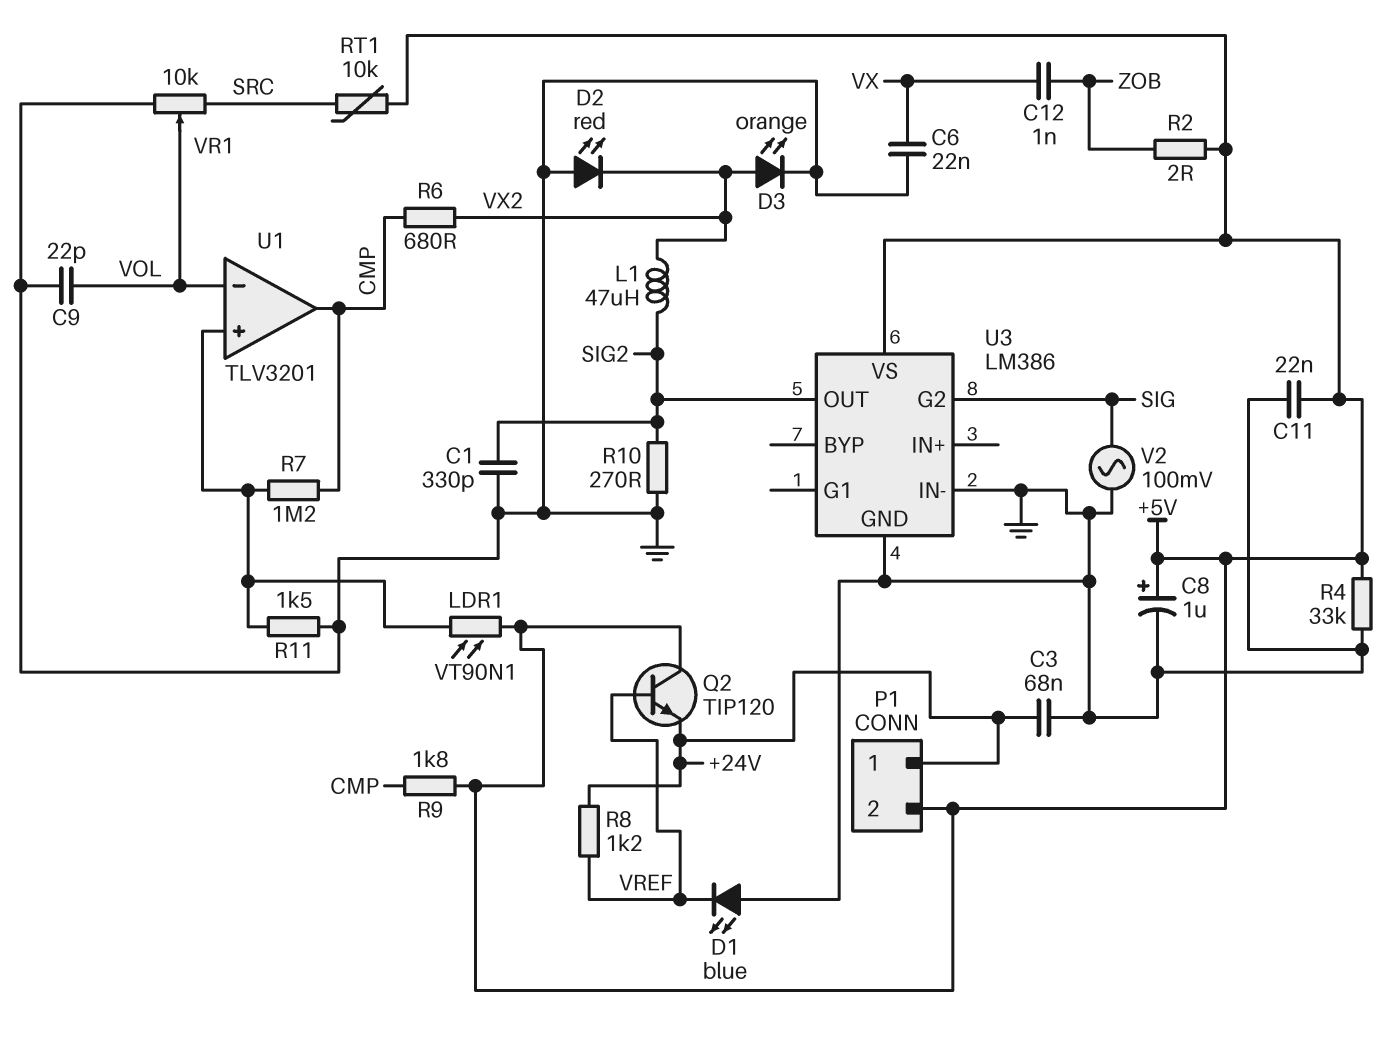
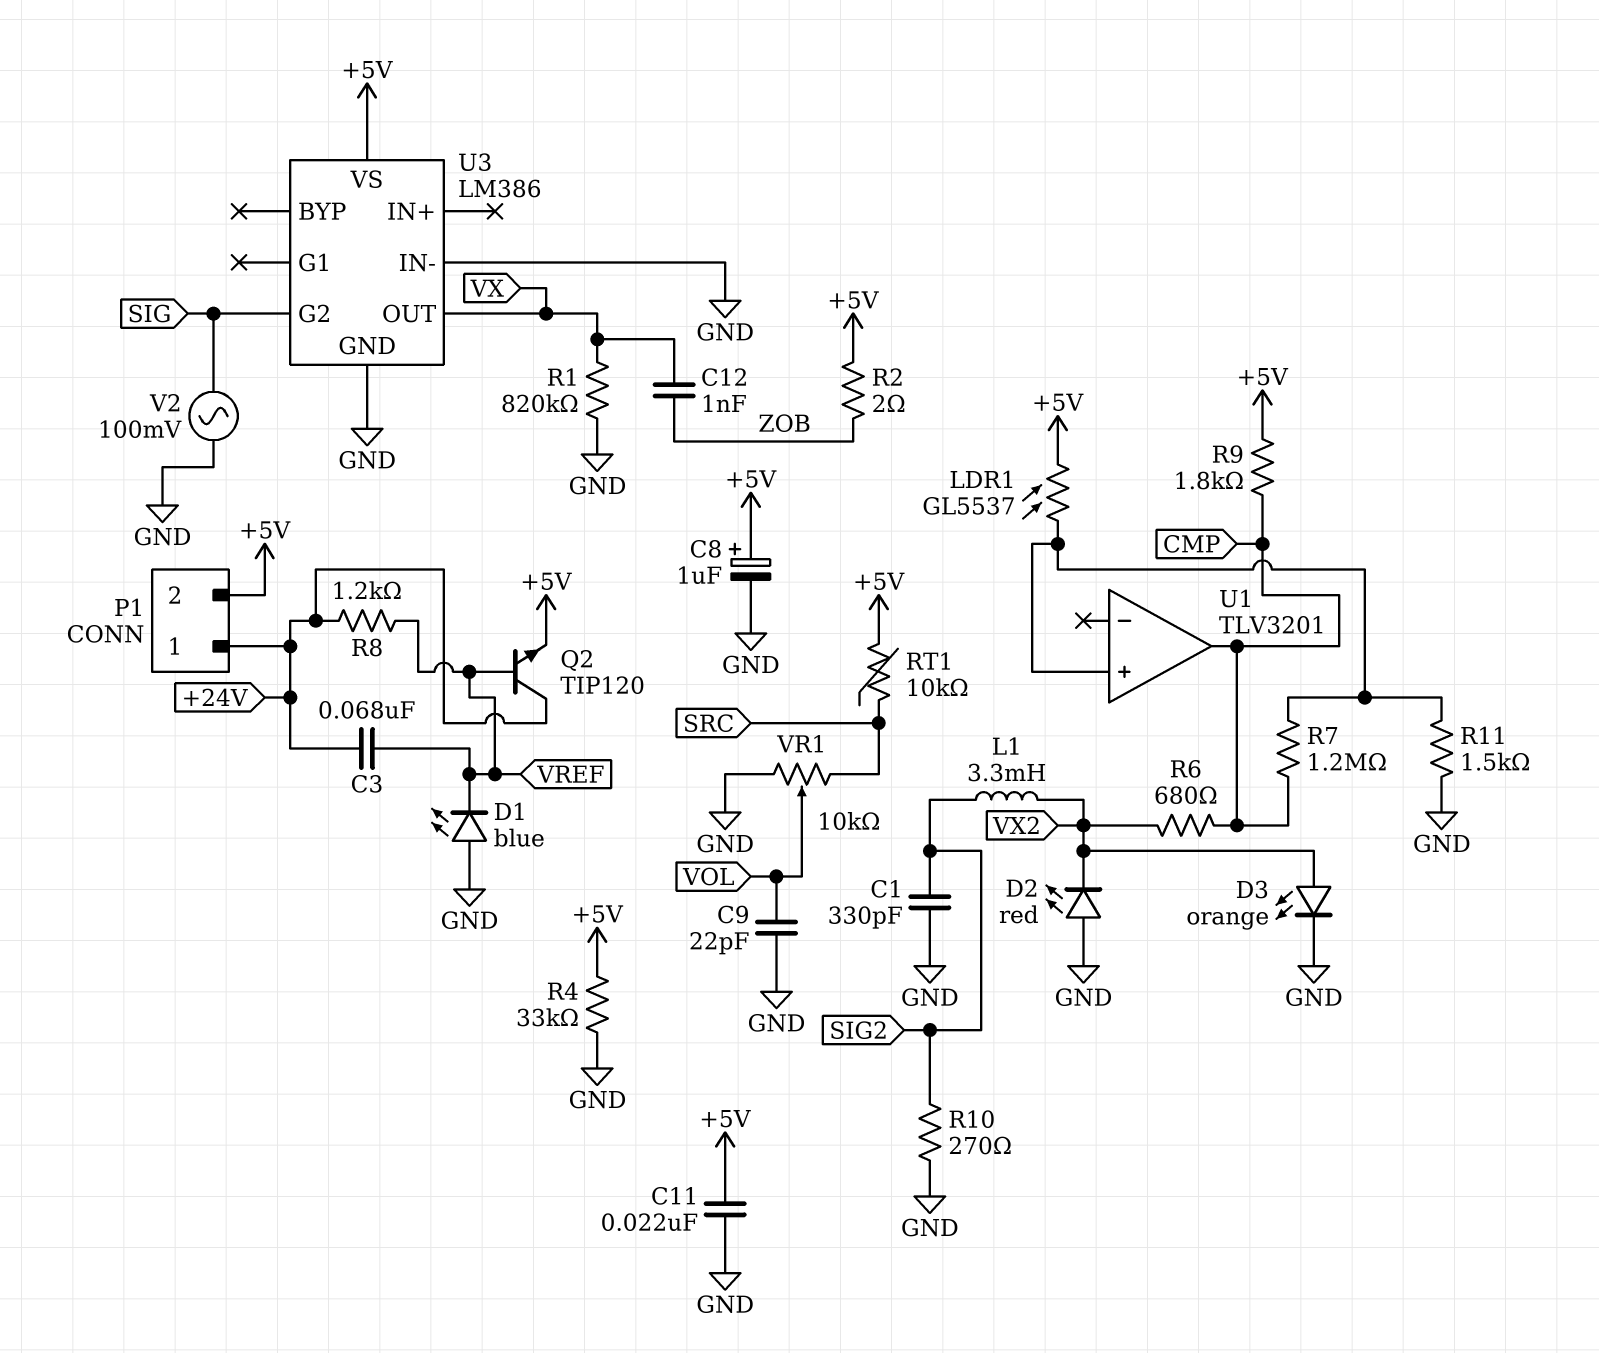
C3: 68nF (+24V, GND) -> 68nF (+24V, VREF)
C6: 22nF (GND, VX) -> none
L1: 47uH (SIG2, VX2) -> 3.3mH (SIG2, VX2)
LDR1: VT90N1 (+5V, U1/in+) -> GL5537 (+5V, U1/in+)
Q2: NPN TIP120 (B VREF, C +5V, E +24V) -> NPN TIP120 (B VREF, C +24V, E +5V)
R1: none -> 820k (GND, VX)
U1 pin in-: VOL -> none
U3 pin OUT: SIG2 -> VX

